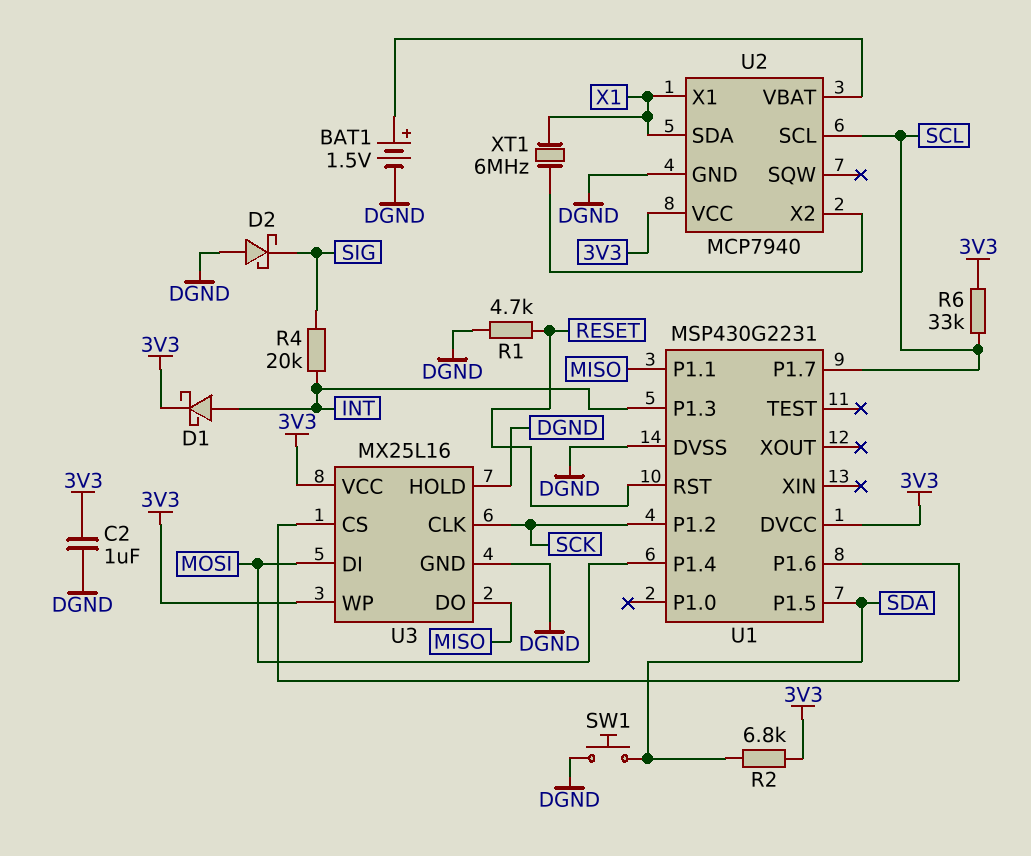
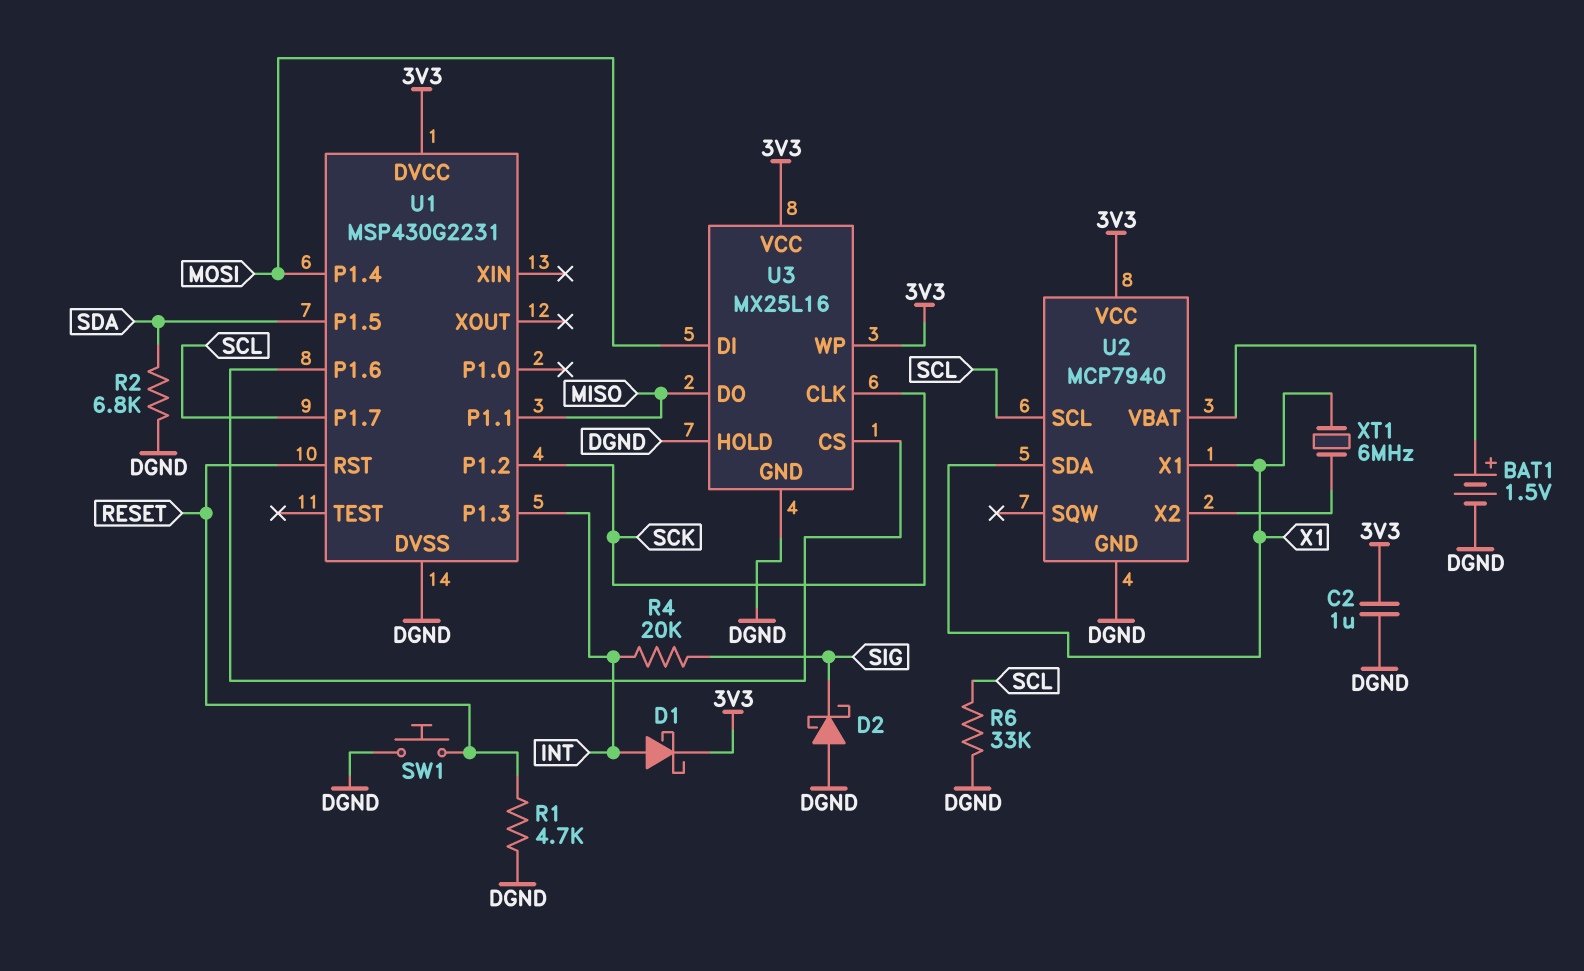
R2: 6.8k (3V3, SDA) -> 6.8k (DGND, SDA)
R6: 33k (3V3, SCL) -> 33k (DGND, SCL)
SW1: button (DGND, SDA) -> button (DGND, RESET)

